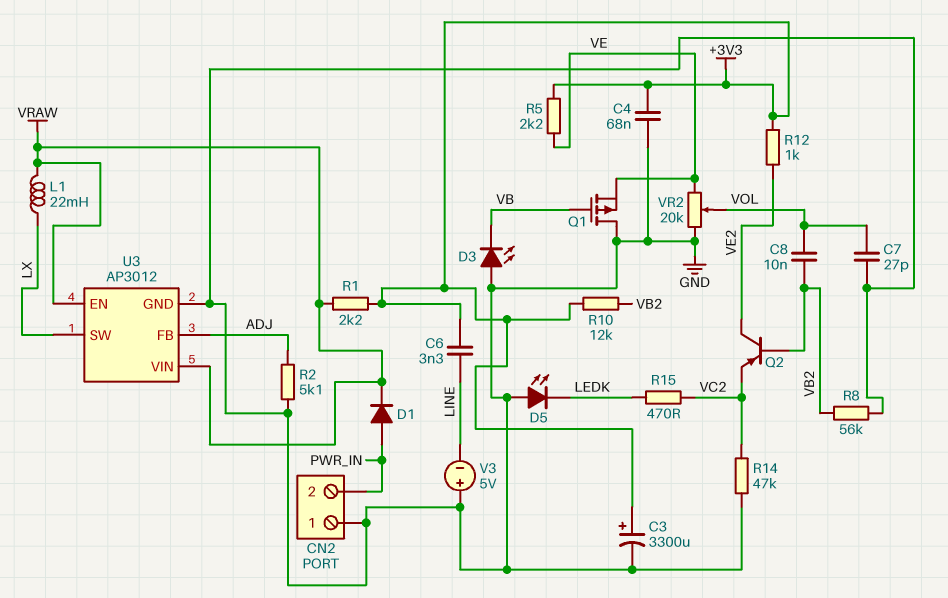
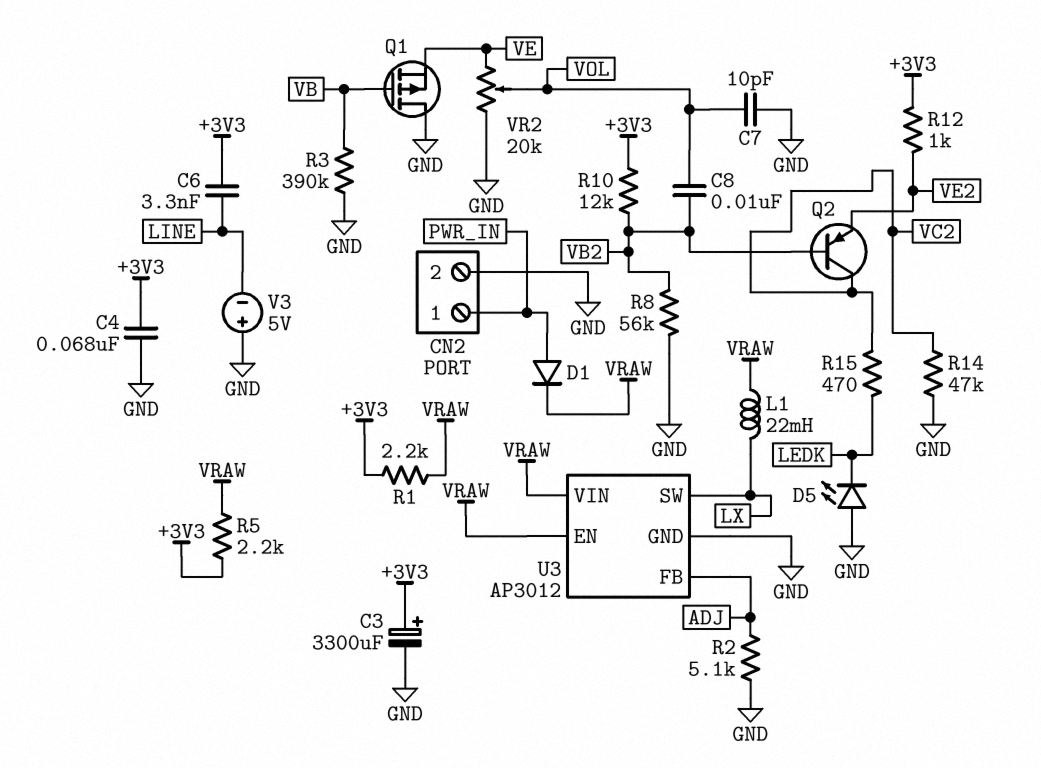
C7: 27pF (GND, VOL) -> 10pF (GND, VOL)
CN2 pin 1: GND -> PWR_IN
CN2 pin 2: PWR_IN -> GND
D3: LED (A GND, K VB) -> none
Q2: PNP (B VB2, C VE2, E VC2) -> PNP (B VB2, C VC2, E VE2)
R3: none -> 390k (GND, VB)
R5: 2.2k (+3V3, VE) -> 2.2k (+3V3, VRAW)

